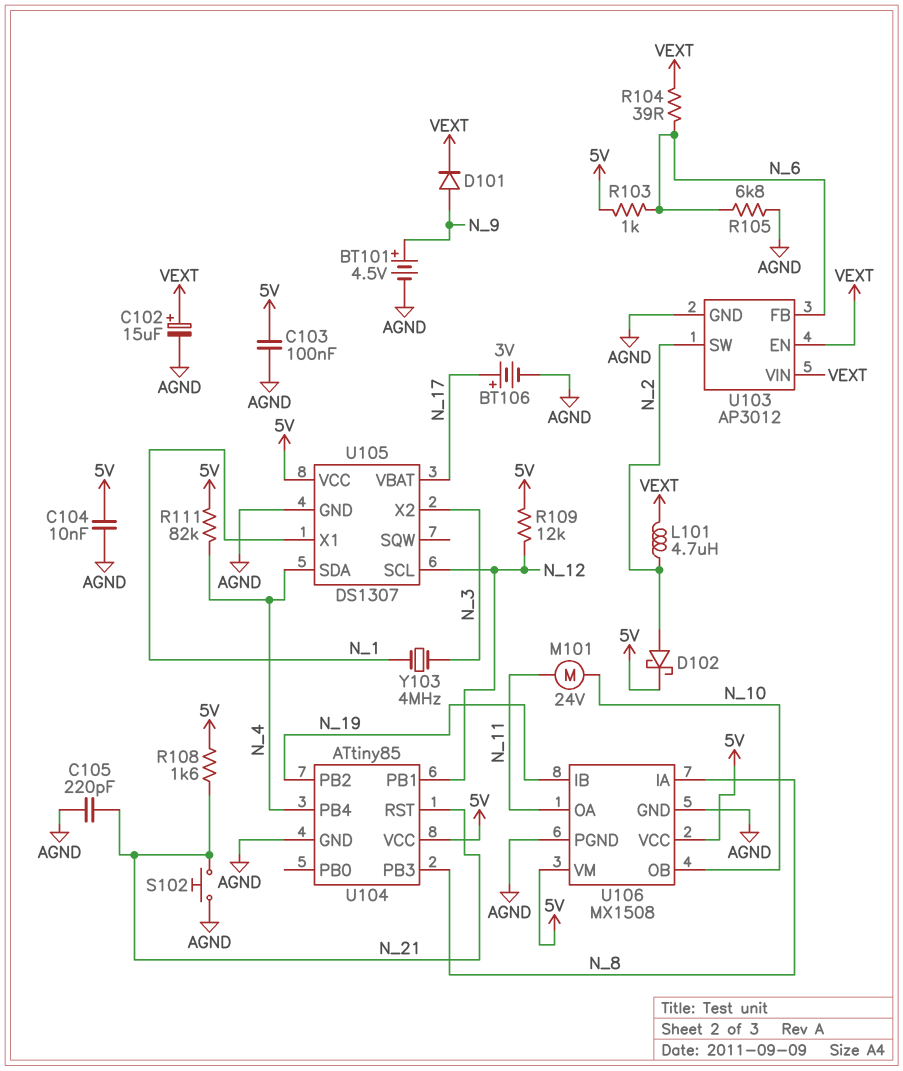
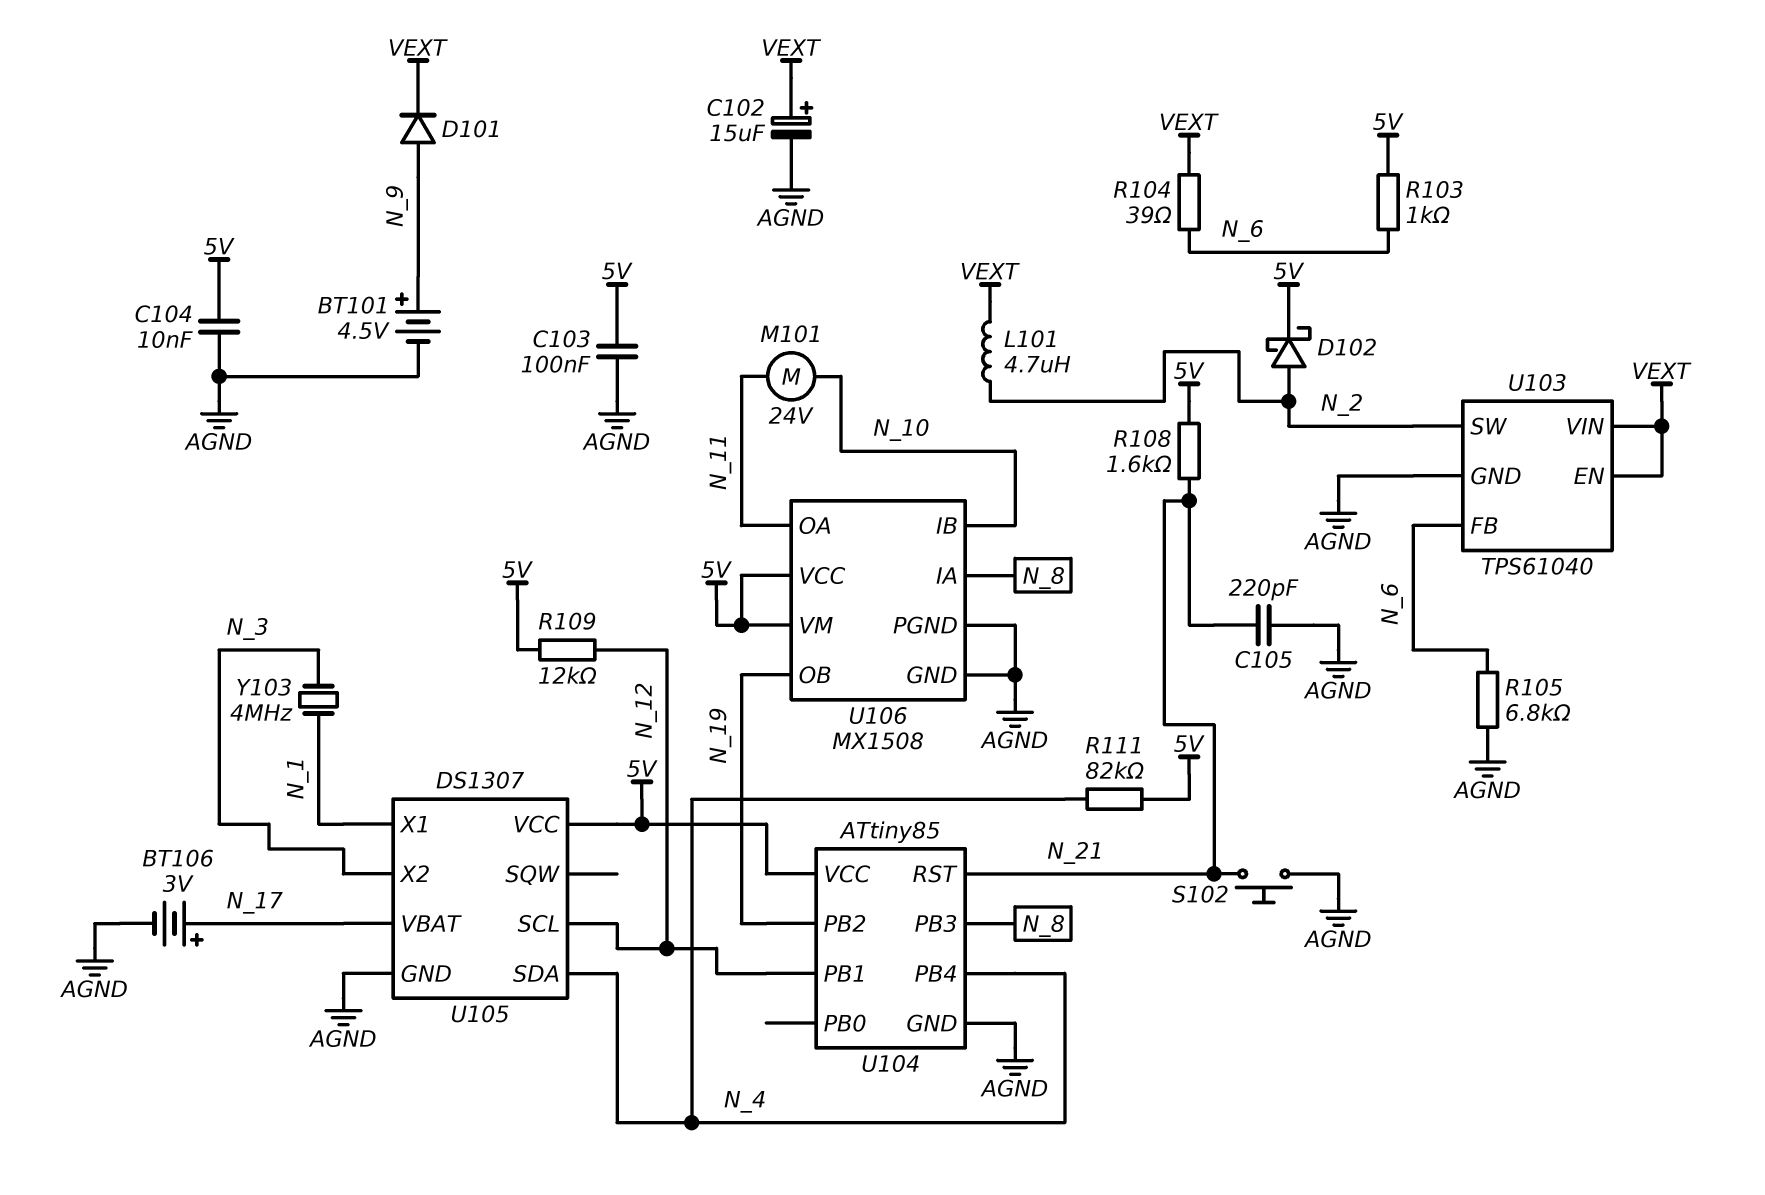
U103: AP3012 -> TPS61040
U106 pin IB: N_19 -> N_10
U106 pin OB: N_10 -> N_19

